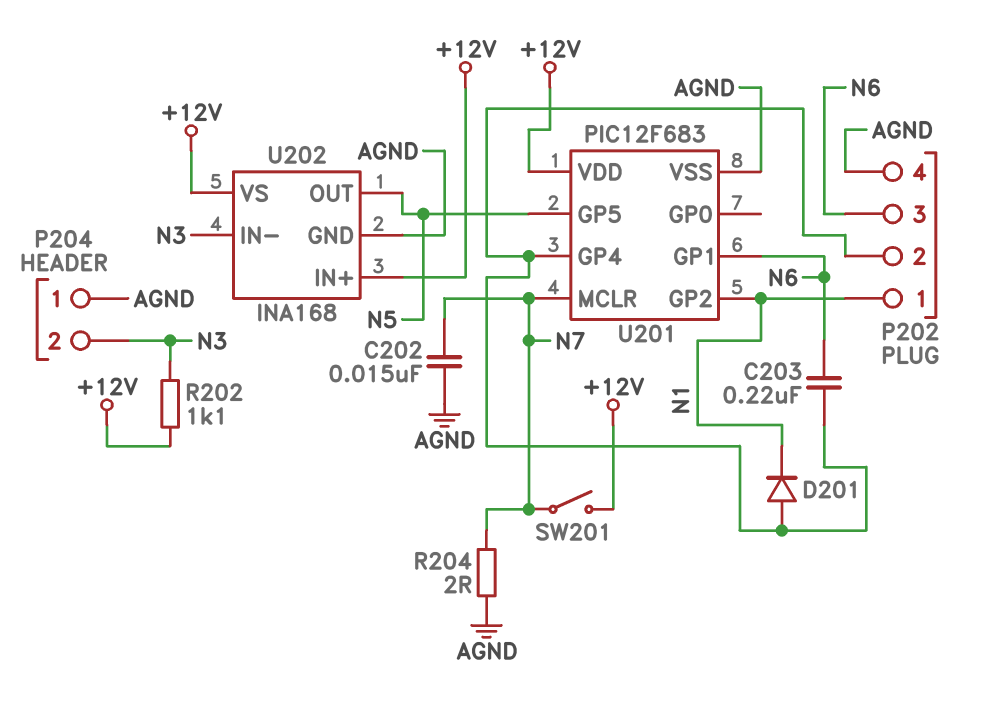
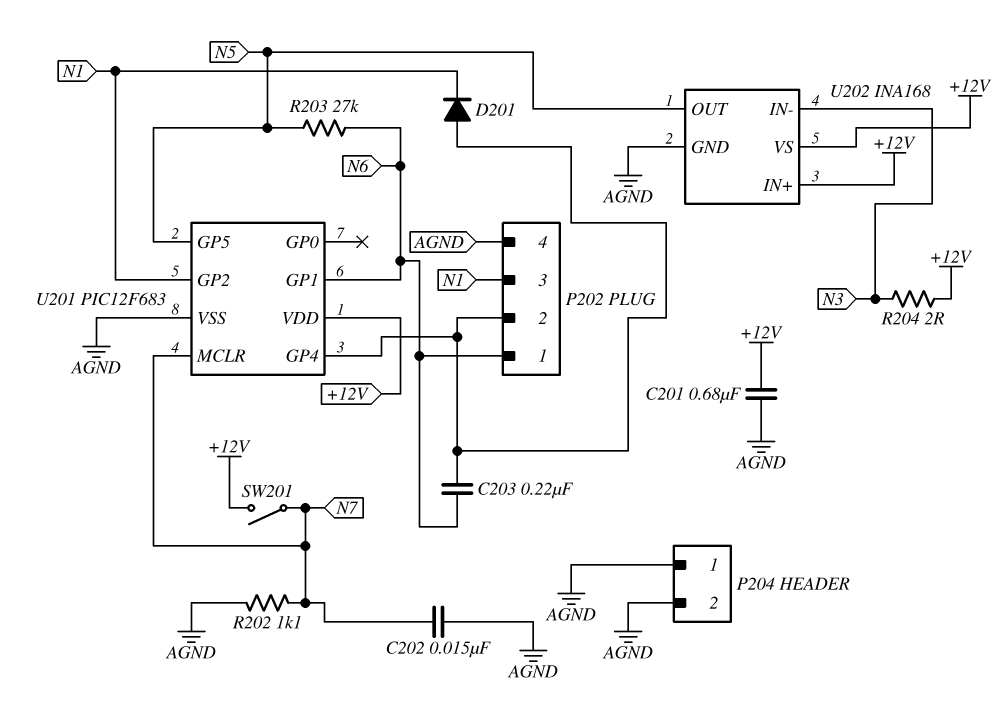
C201: none -> 680nF (+12V, AGND)
P202 pin 1: N1 -> N6
P202 pin 3: N6 -> N1
P204 pin 2: N3 -> AGND
R202: 1.1k (+12V, N3) -> 1.1k (AGND, N7)
R203: none -> 27k (N5, N6)
R204: 2 (AGND, N7) -> 2 (+12V, N3)

